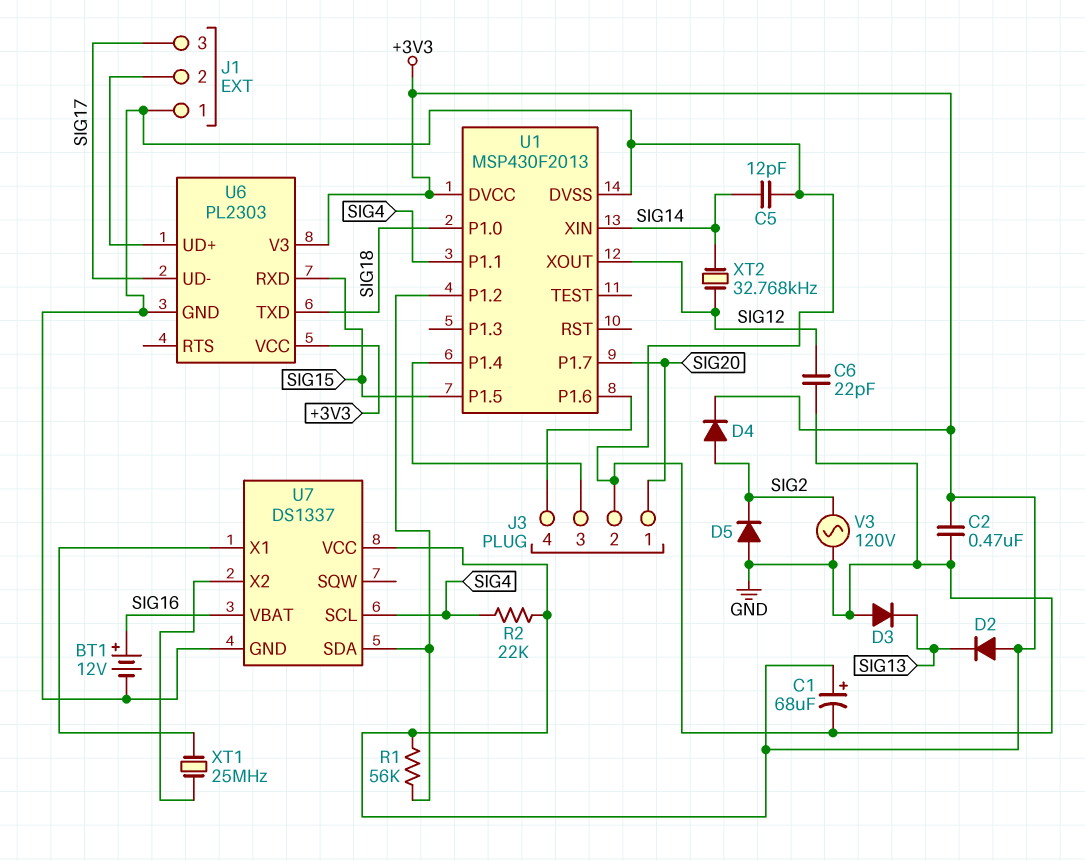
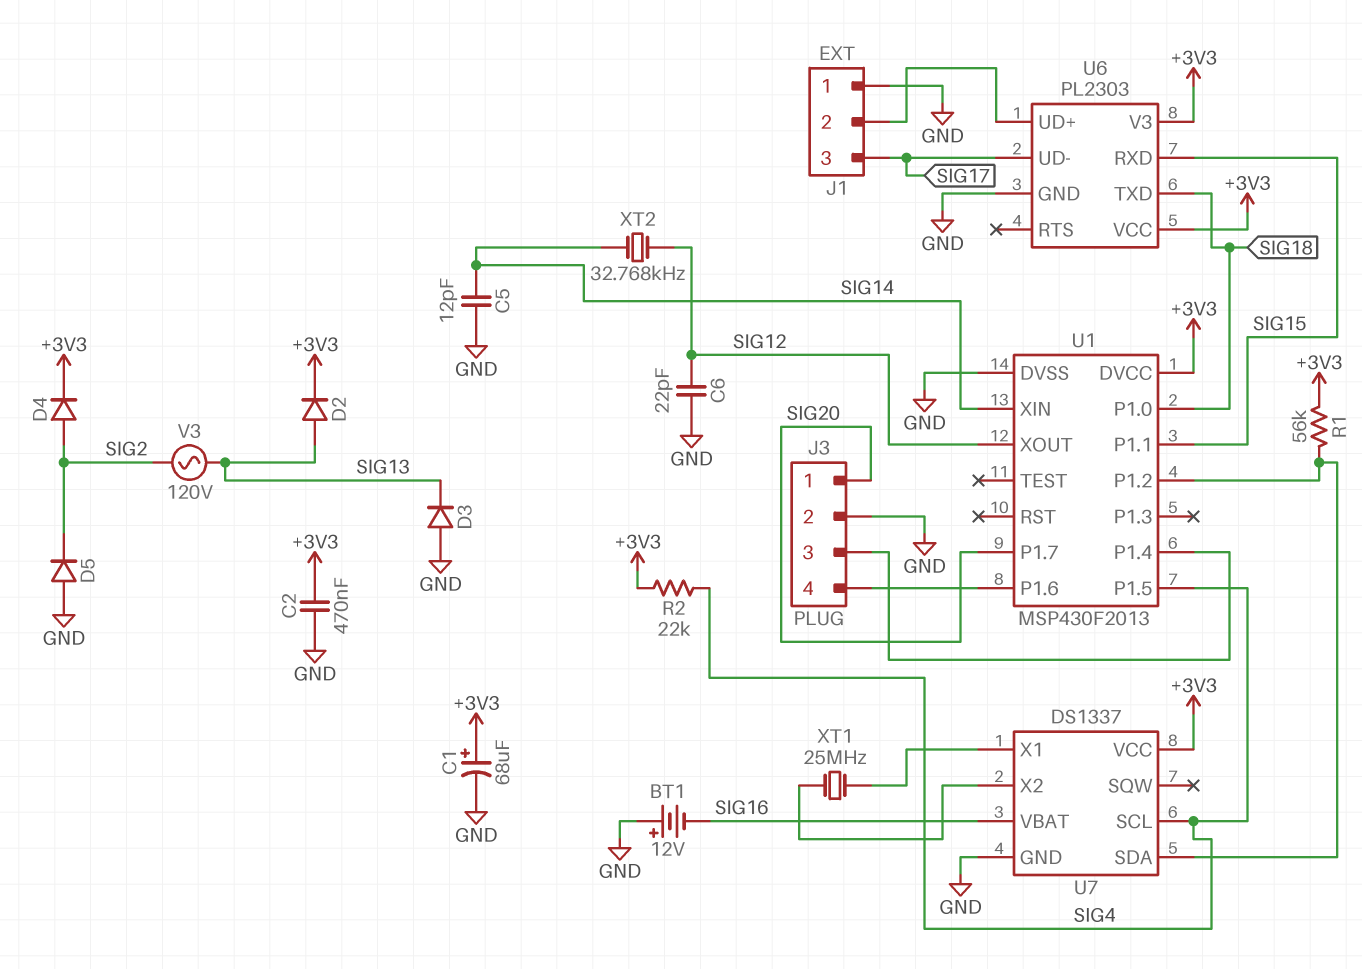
BT1: 12V (plus SIG16, minus GND) -> 12V (plus GND, minus SIG16)
D2: diode (A +3V3, K SIG13) -> diode (A SIG13, K +3V3)
U1 pin P1.1: SIG4 -> SIG15
U1 pin P1.5: SIG15 -> SIG4
V3: AC 120V (GND, SIG2) -> AC 120V (SIG2, SIG13)

